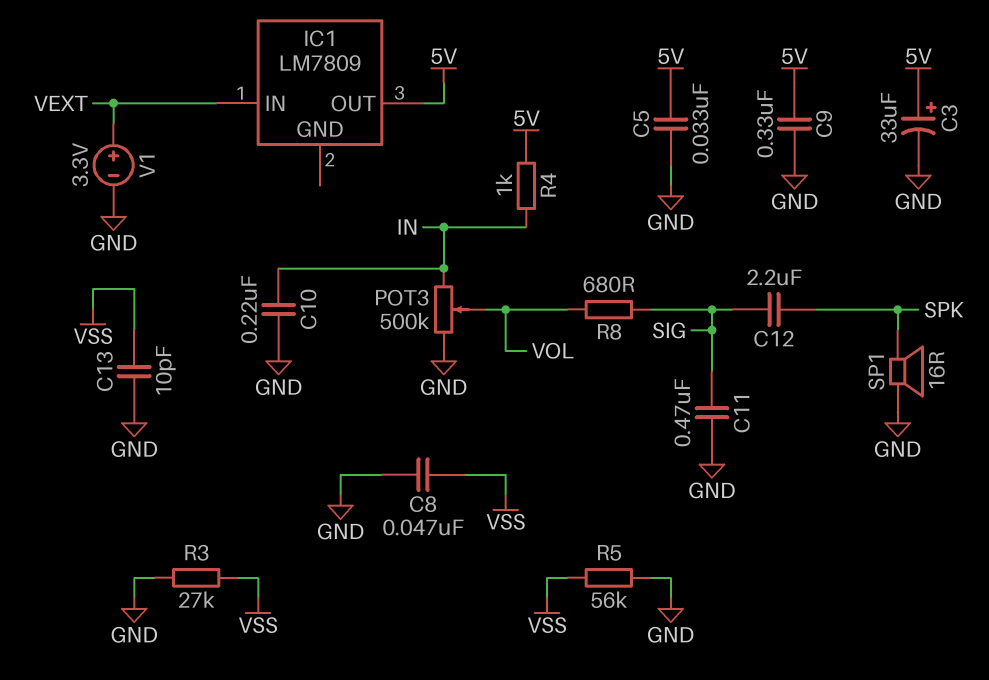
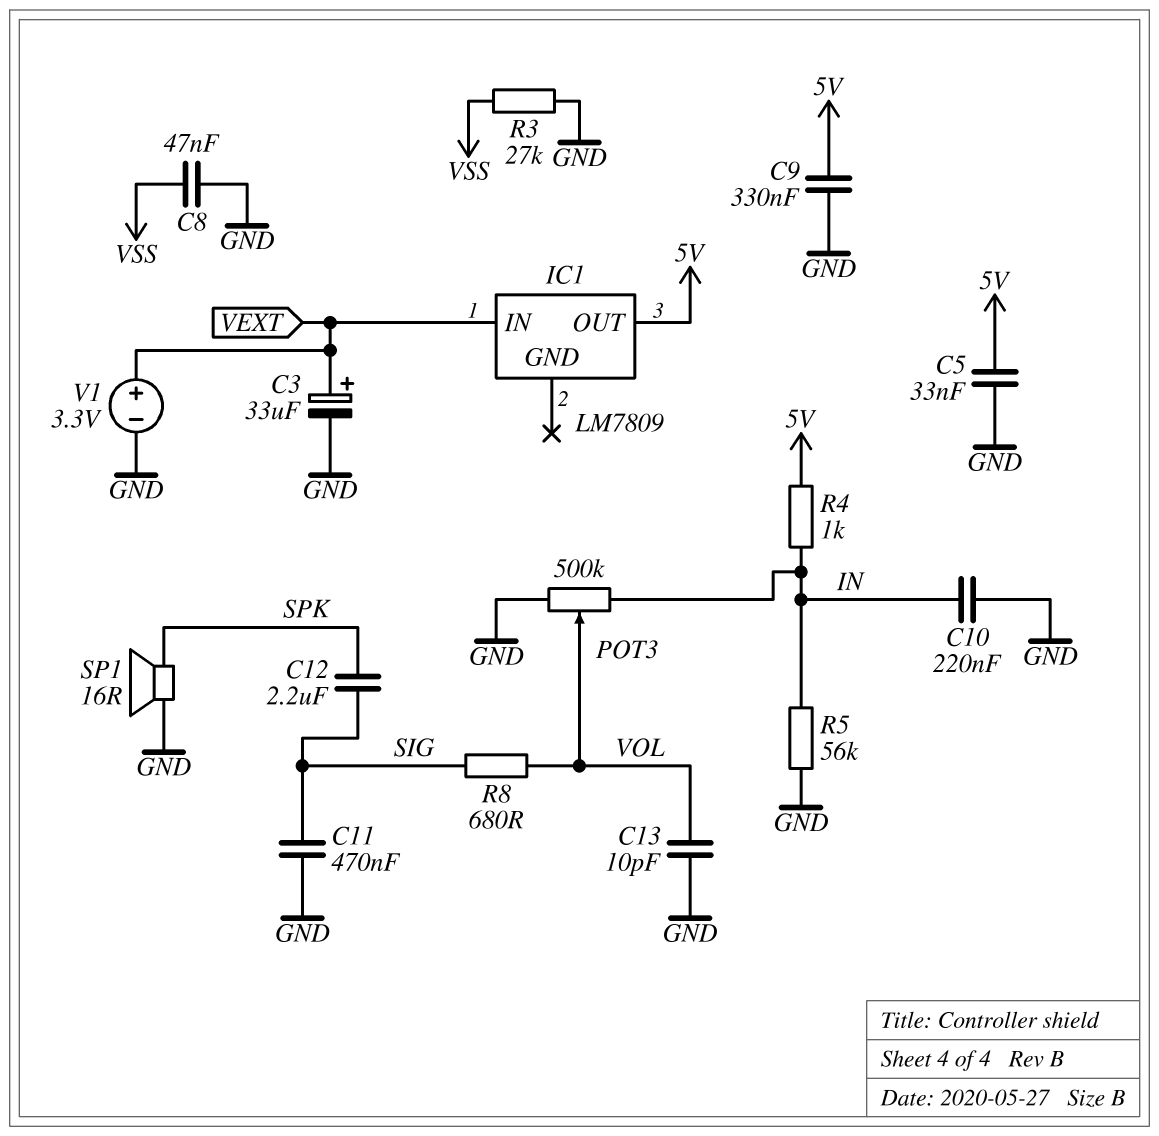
C3: 33uF (plus 5V, minus GND) -> 33uF (plus VEXT, minus GND)
C13: 10pF (GND, VSS) -> 10pF (GND, VOL)
R5: 56k (GND, VSS) -> 56k (GND, IN)

